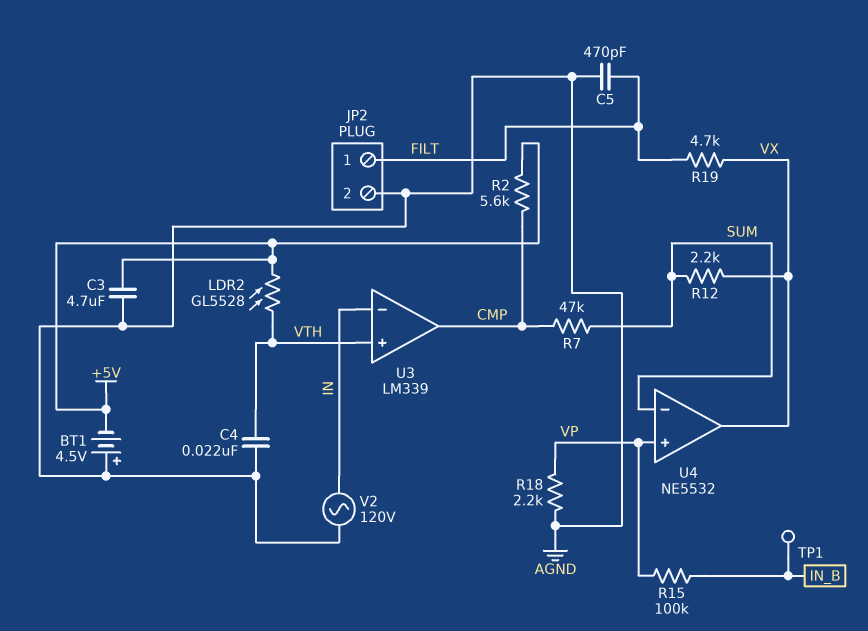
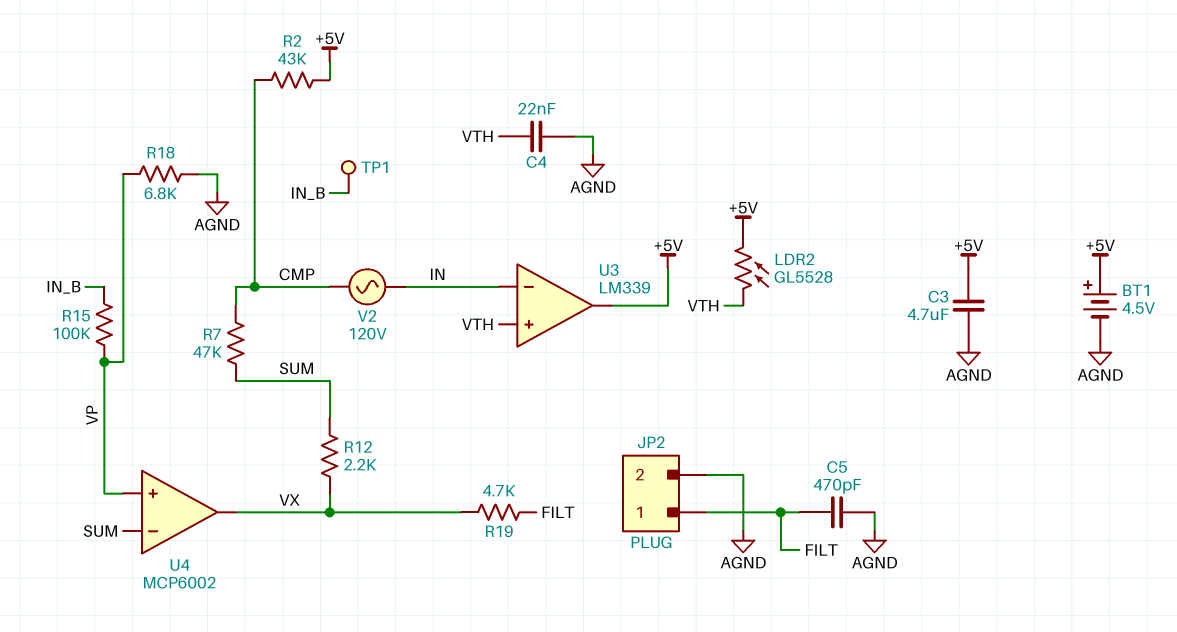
BT1: 4.5V (plus AGND, minus +5V) -> 4.5V (plus +5V, minus AGND)
R2: 5.6k (+5V, CMP) -> 43k (+5V, CMP)
R18: 2.2k (AGND, VP) -> 6.8k (AGND, VP)
U3 pin out: CMP -> +5V
U4: NE5532 -> MCP6002
V2: AC 120V (AGND, IN) -> AC 120V (CMP, IN)

